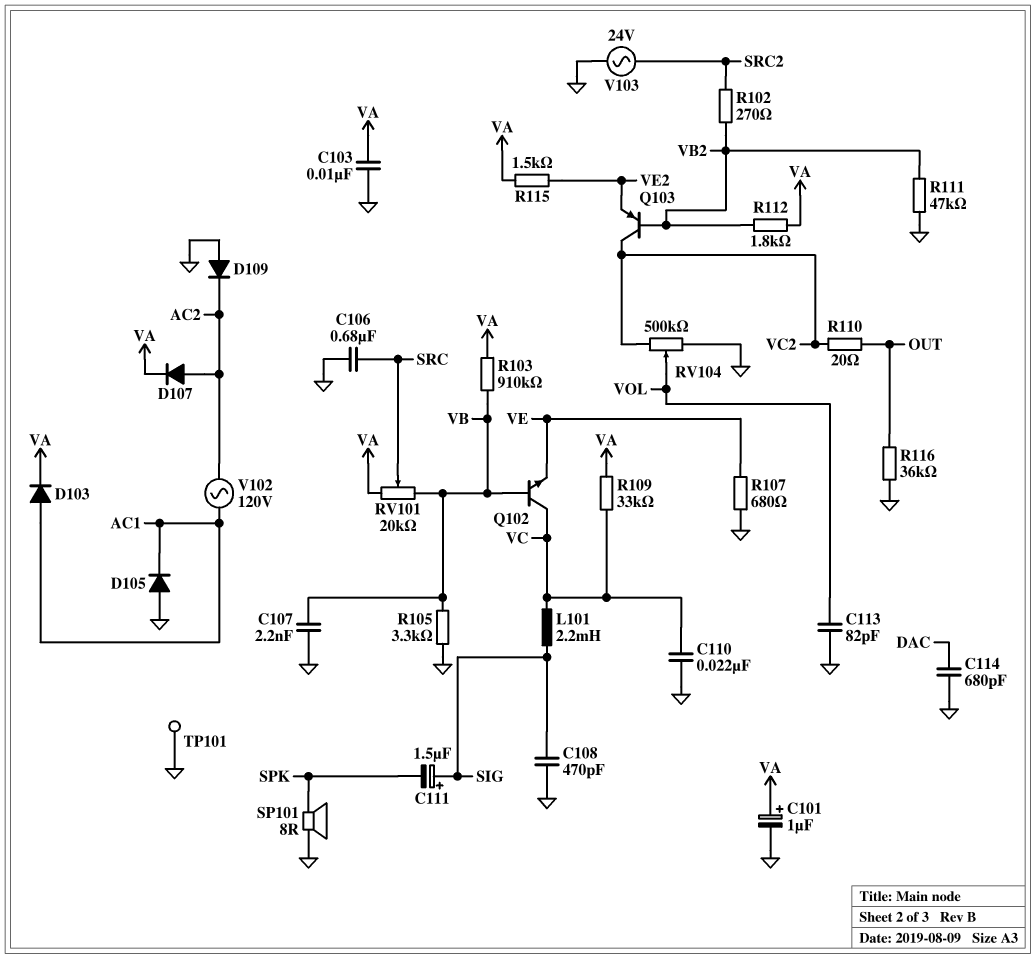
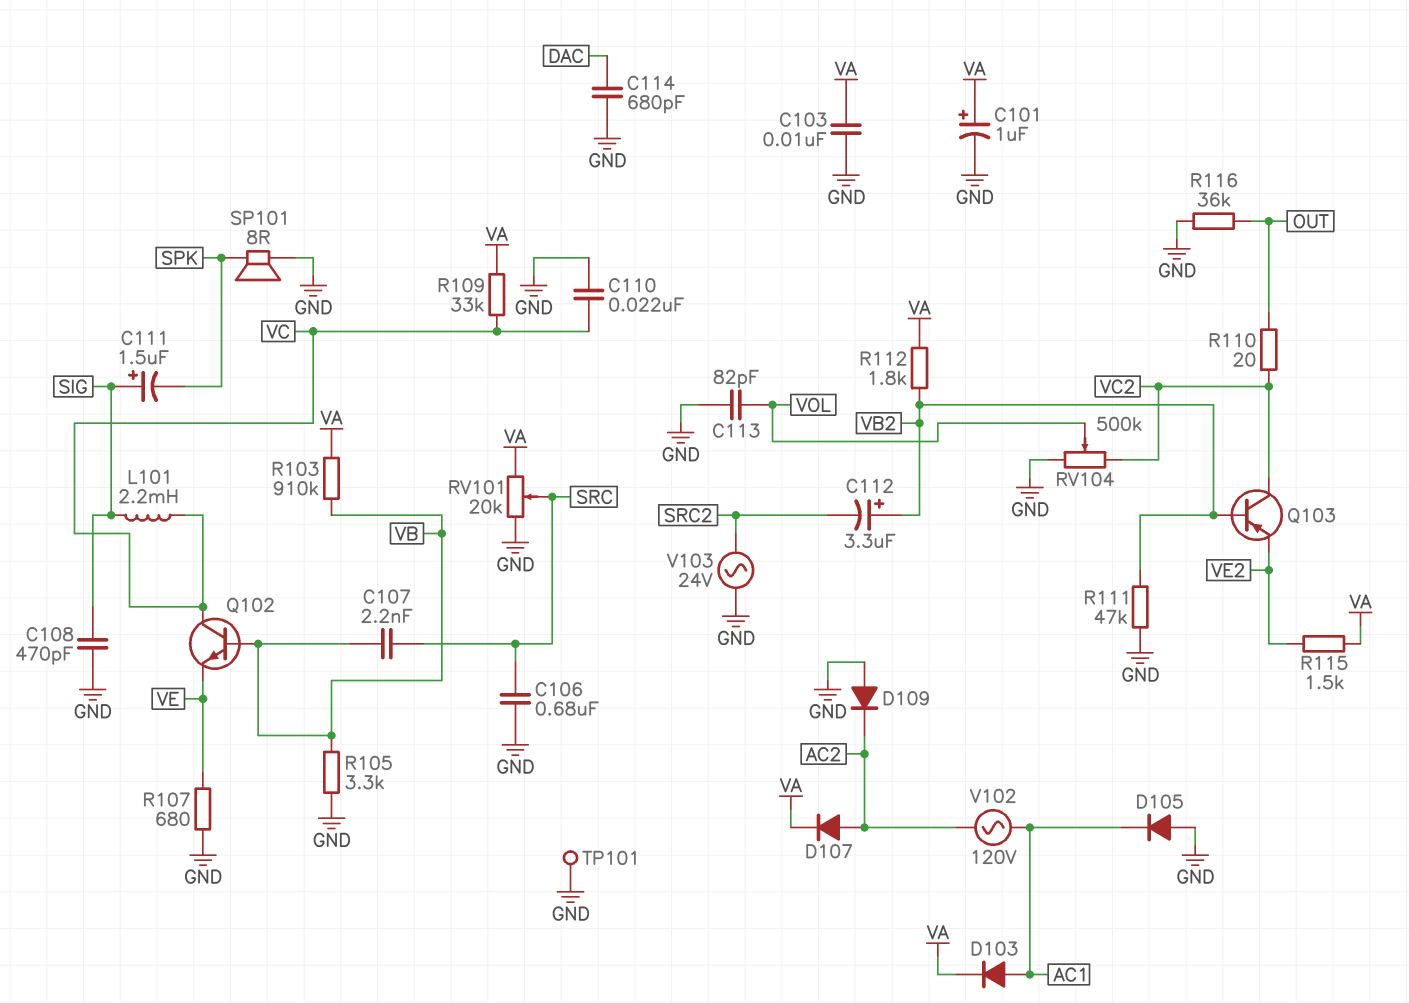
C107: 2.2nF (GND, VB) -> 2.2nF (SRC, VB)
C112: none -> 3.3uF (plus VB2, minus SRC2)
R102: 270 (SRC2, VB2) -> none
RV101: 20k (VA, VB, wiper SRC) -> 20k (GND, VA, wiper SRC)

